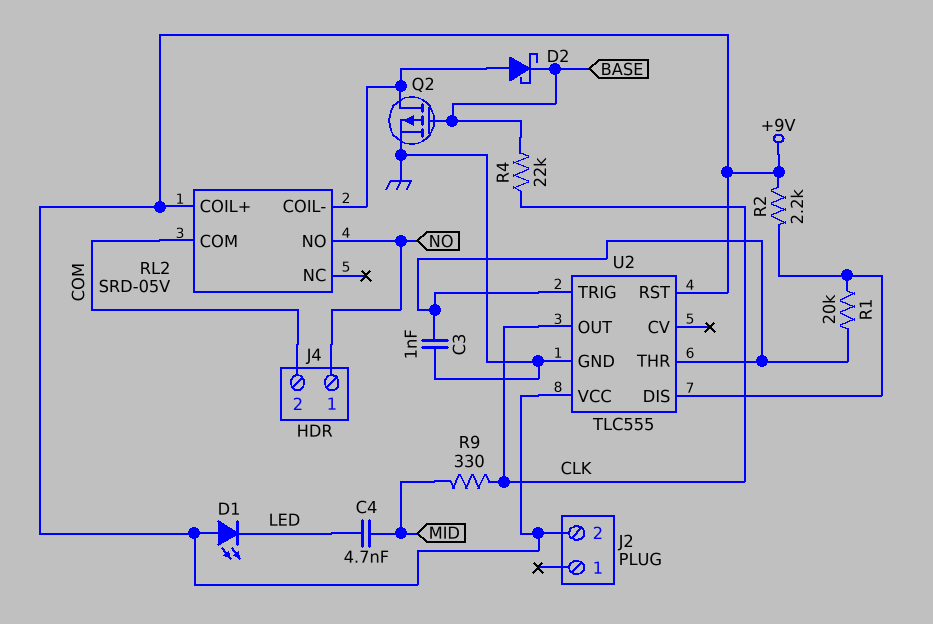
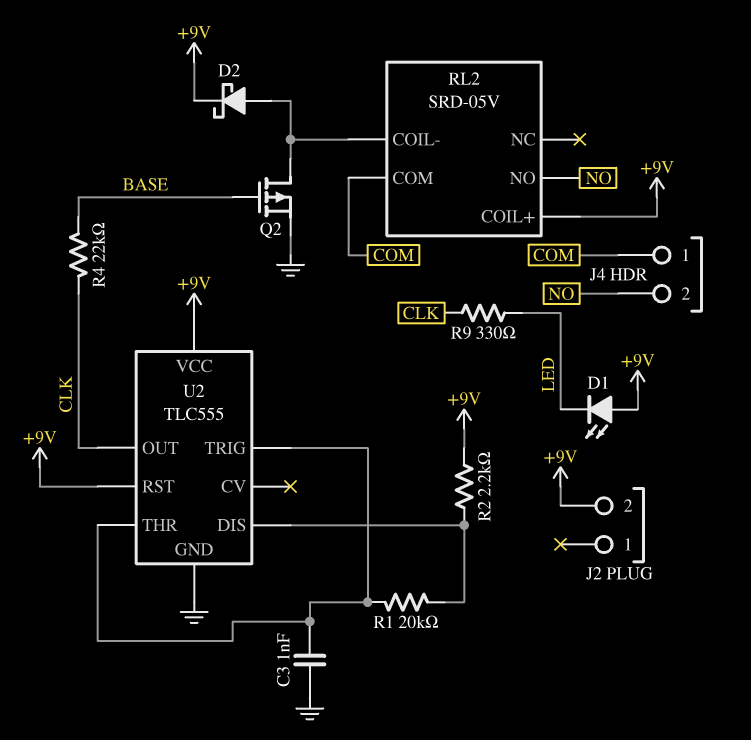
C4: 4.7nF (LED, MID) -> none
D2: schottky (A RL2/COIL-, K BASE) -> schottky (A RL2/COIL-, K +9V)
J4 pin 1: NO -> COM
J4 pin 2: COM -> NO
R9: 330 (CLK, MID) -> 330 (CLK, LED)

